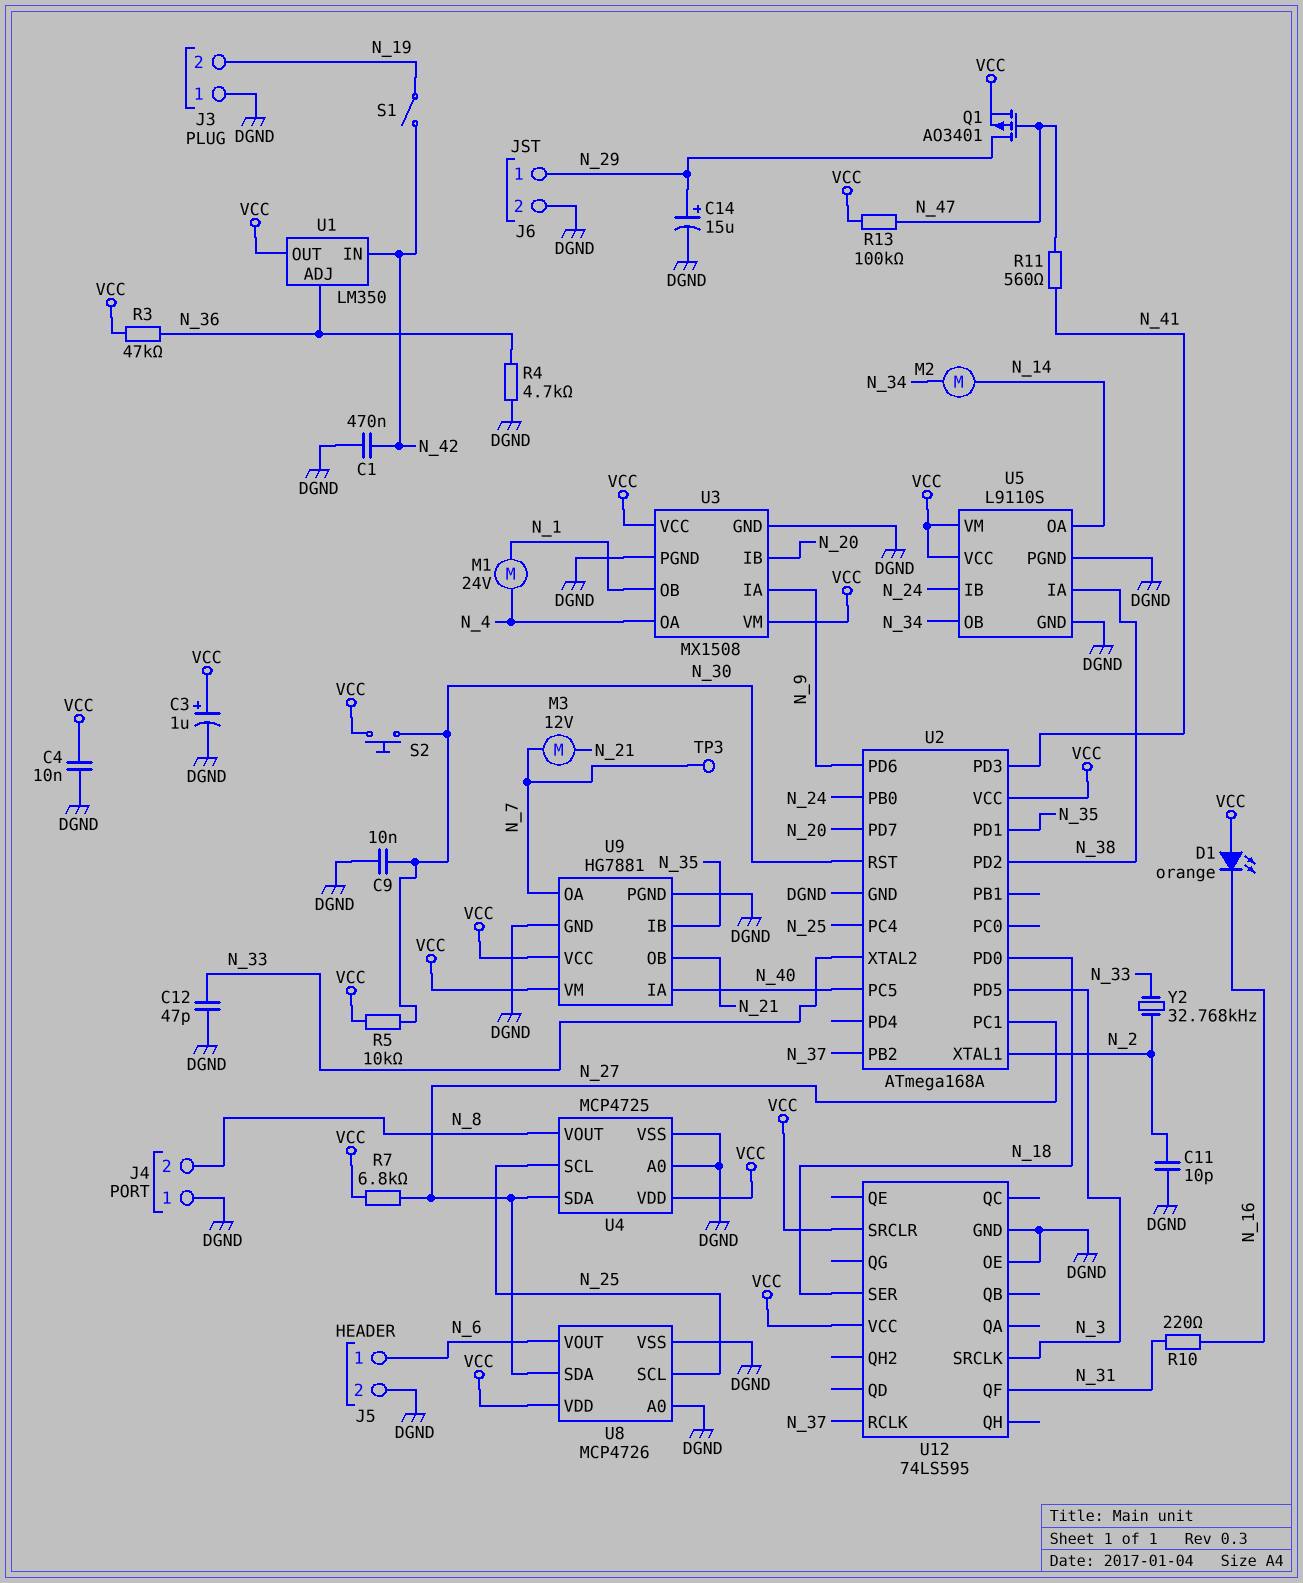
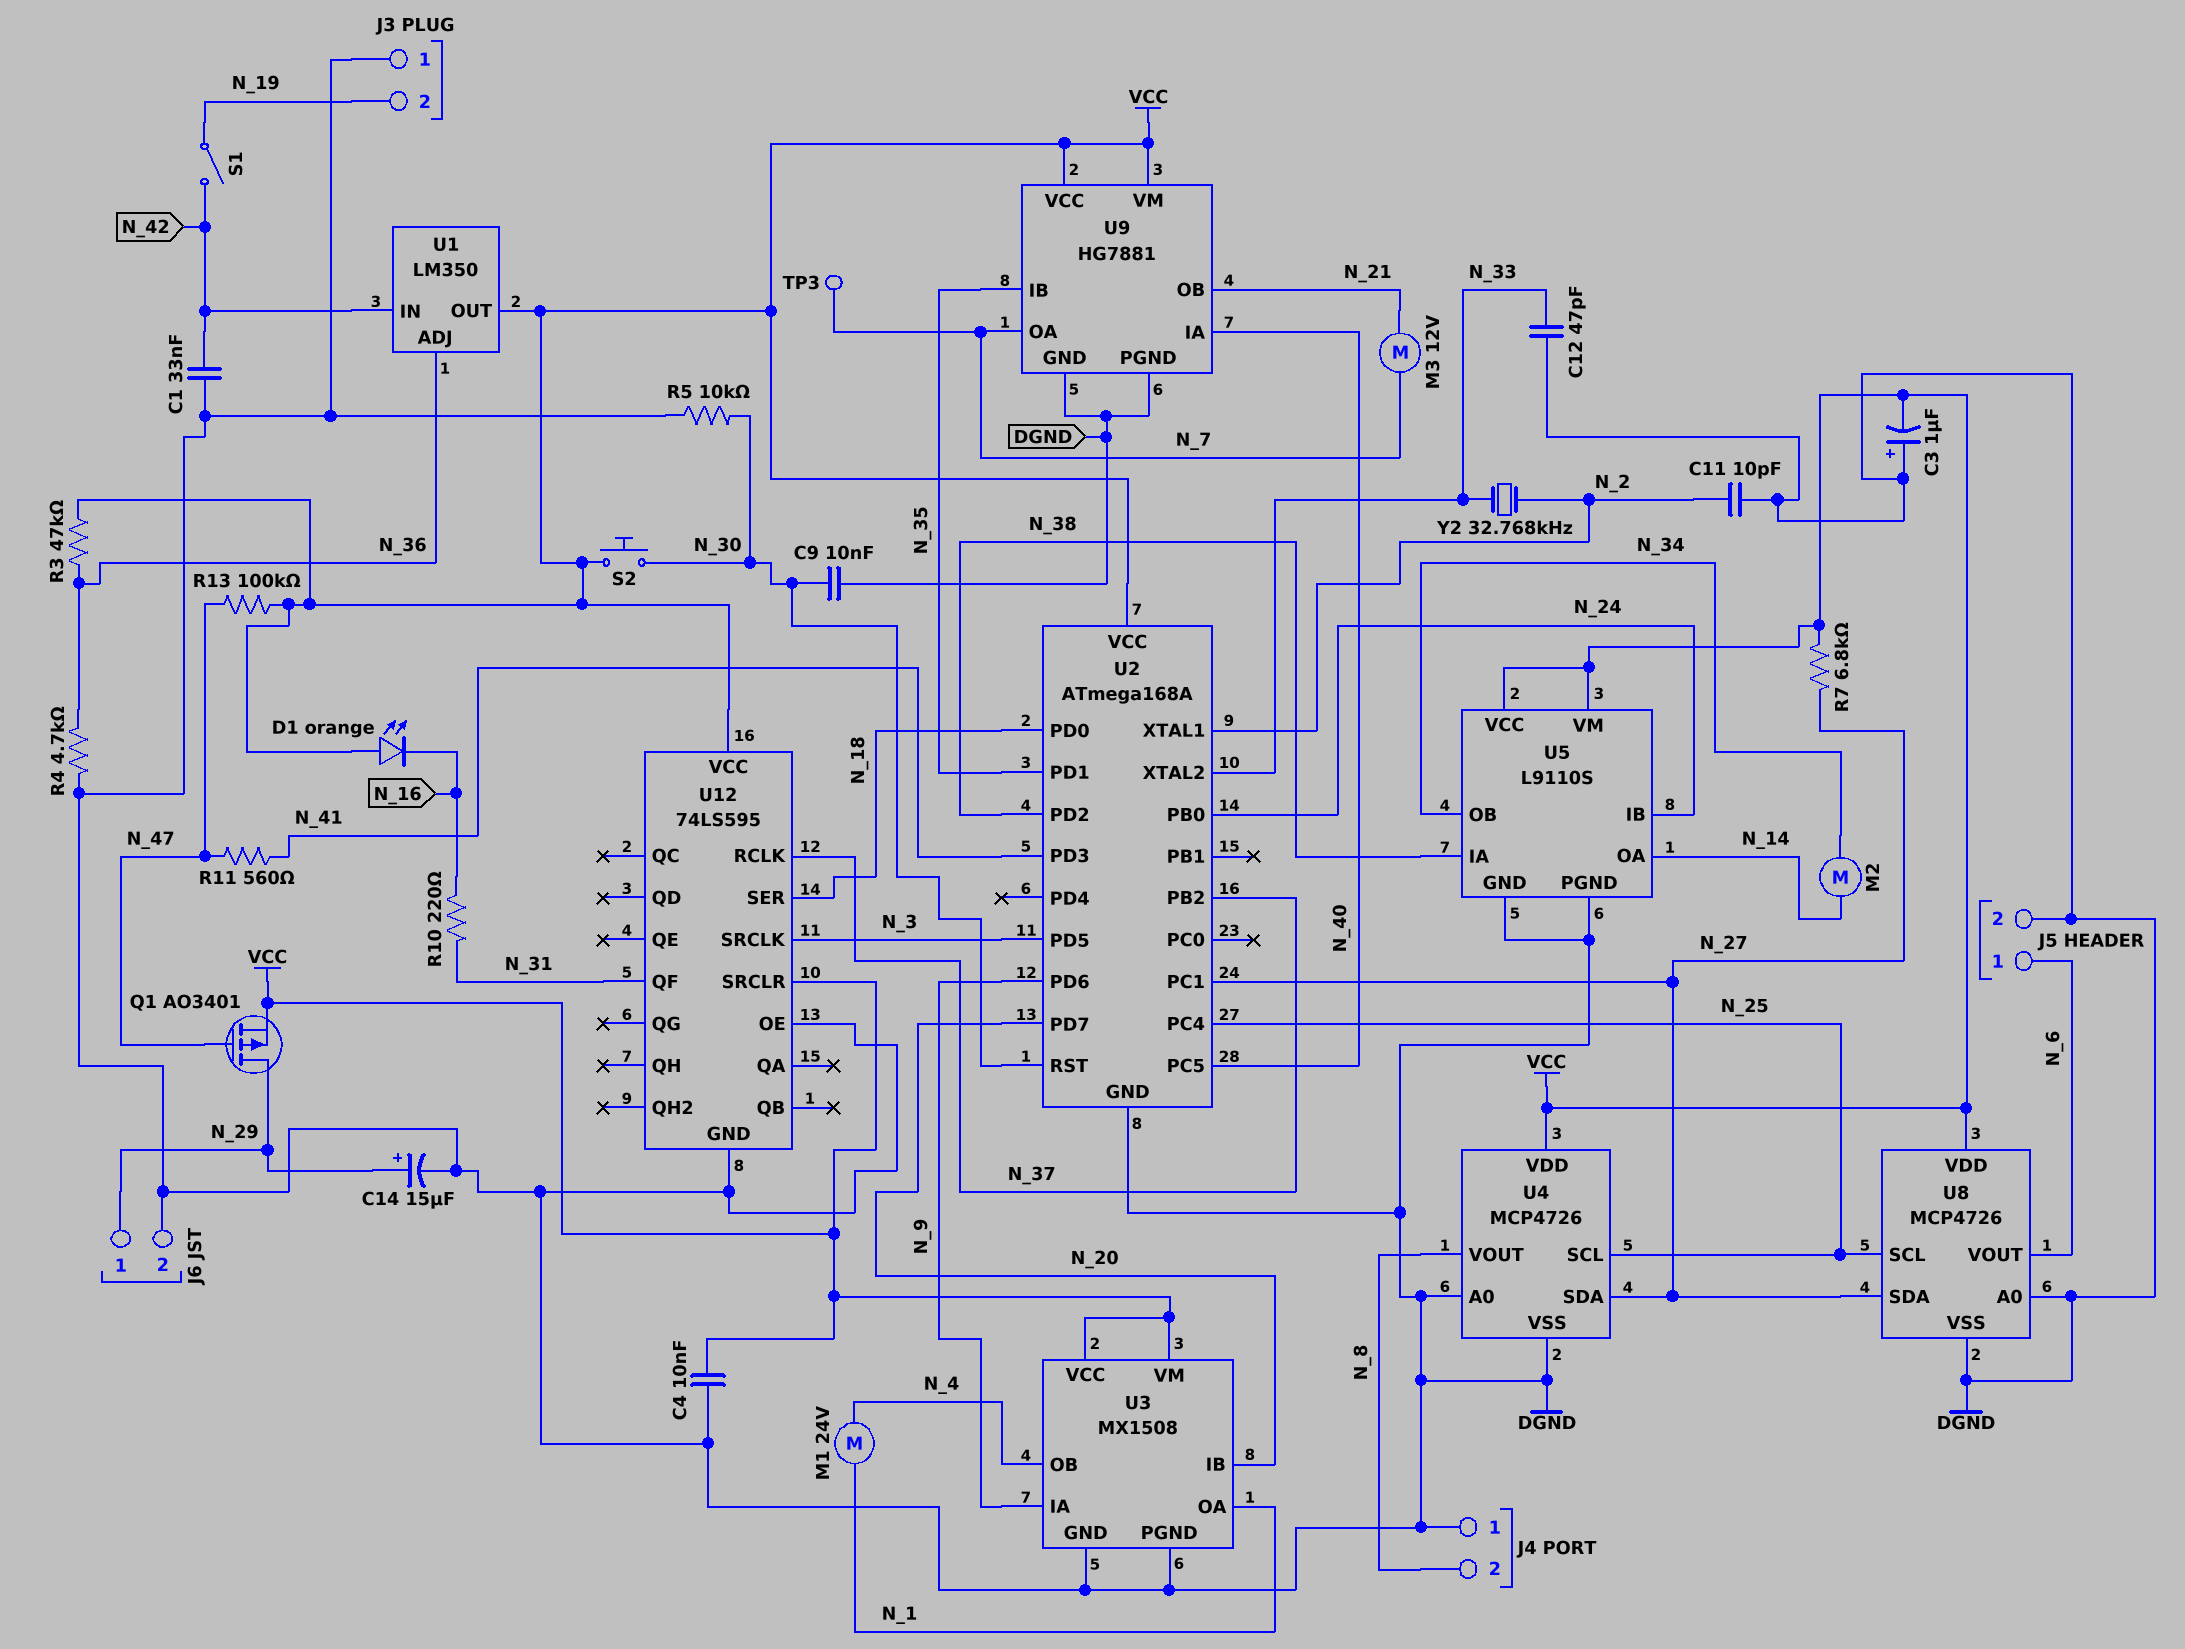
C1: 470nF (DGND, N_42) -> 33nF (DGND, N_42)
C3: 1uF (plus VCC, minus DGND) -> 1uF (plus DGND, minus VCC)
R5: 10k (N_30, VCC) -> 10k (DGND, N_30)
U3 pin OA: N_4 -> N_1
U3 pin OB: N_1 -> N_4
U4: MCP4725 -> MCP4726

